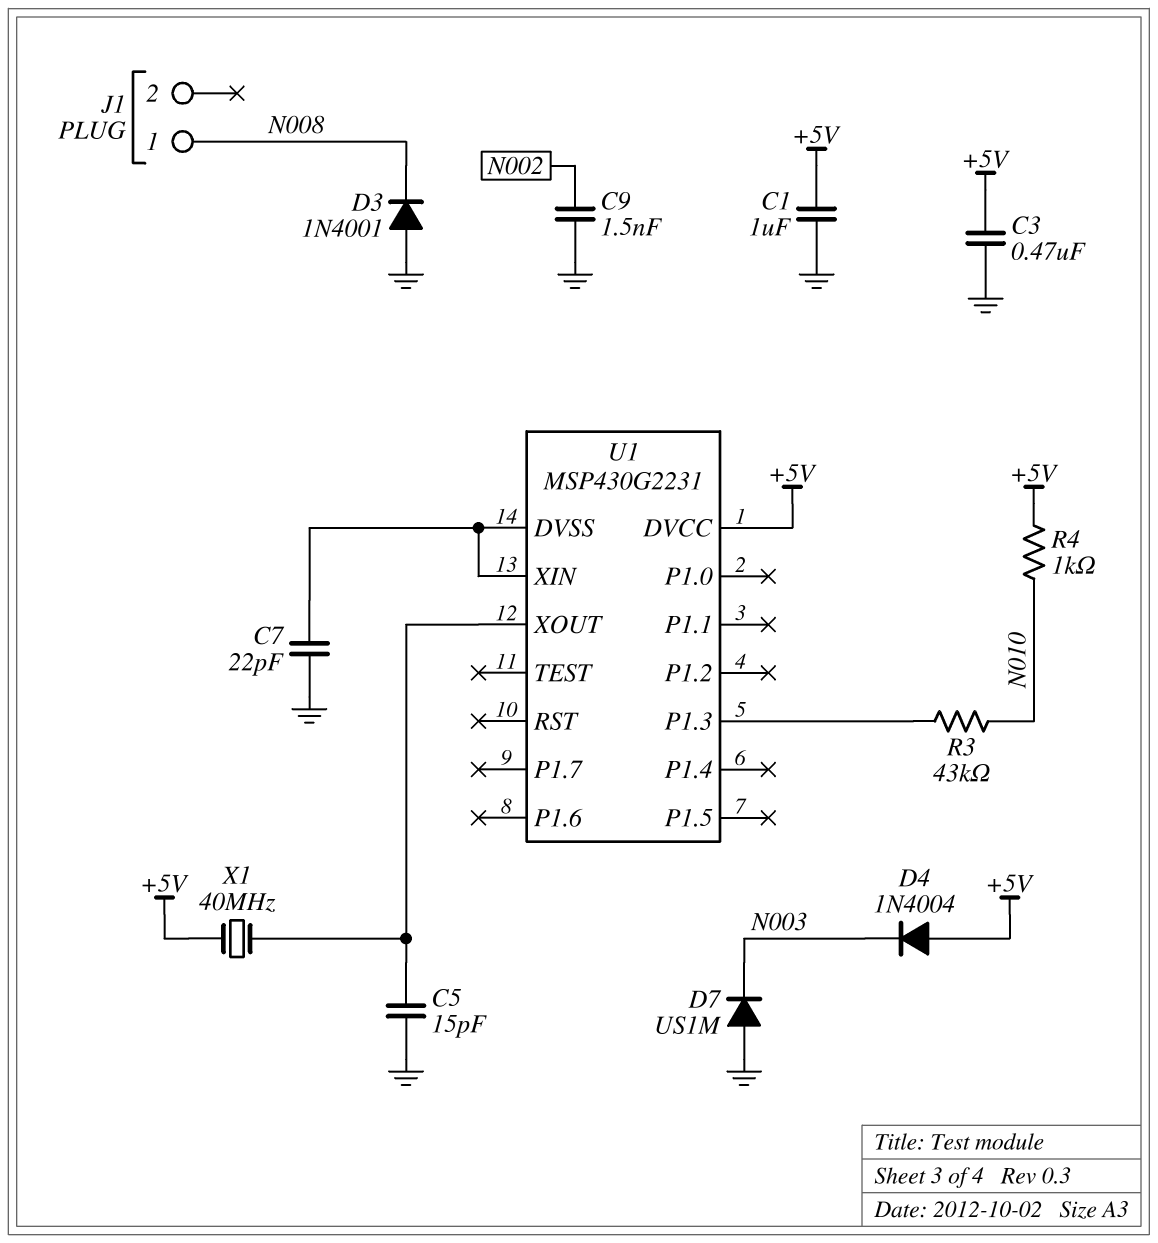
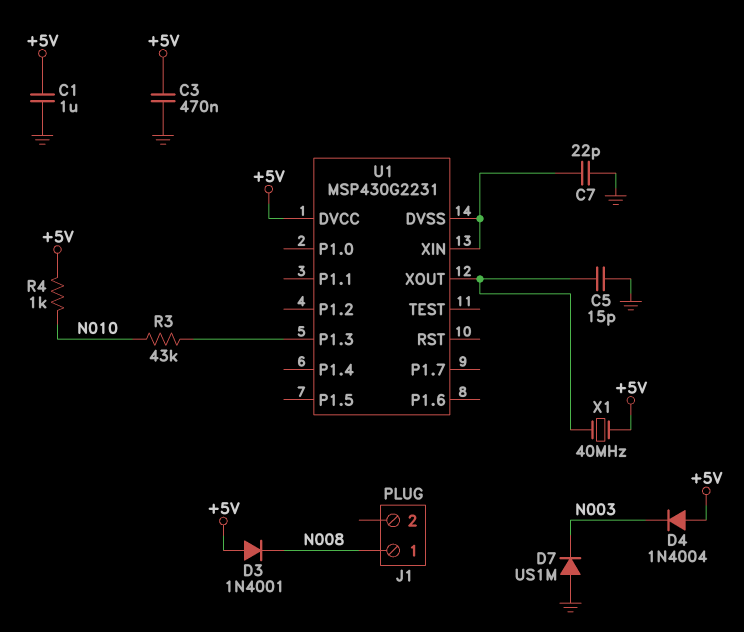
C9: 1.5nF (GND, N002) -> none
D3: diode 1N4001 (A GND, K N008) -> diode 1N4001 (A +5V, K N008)

